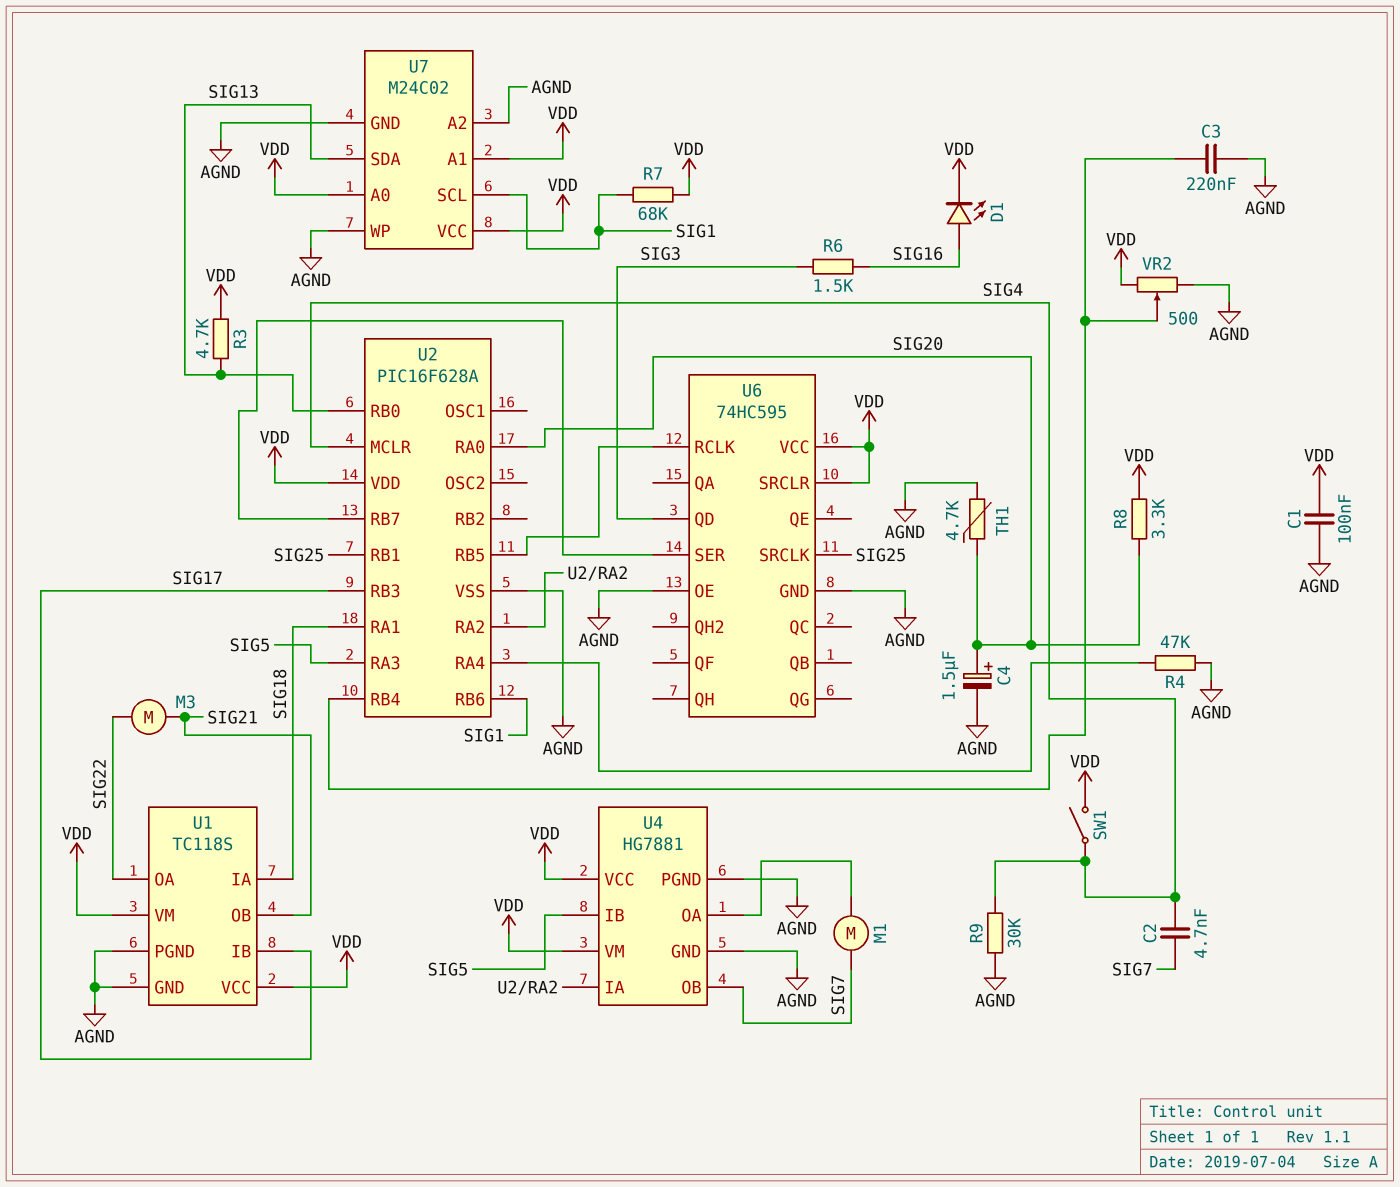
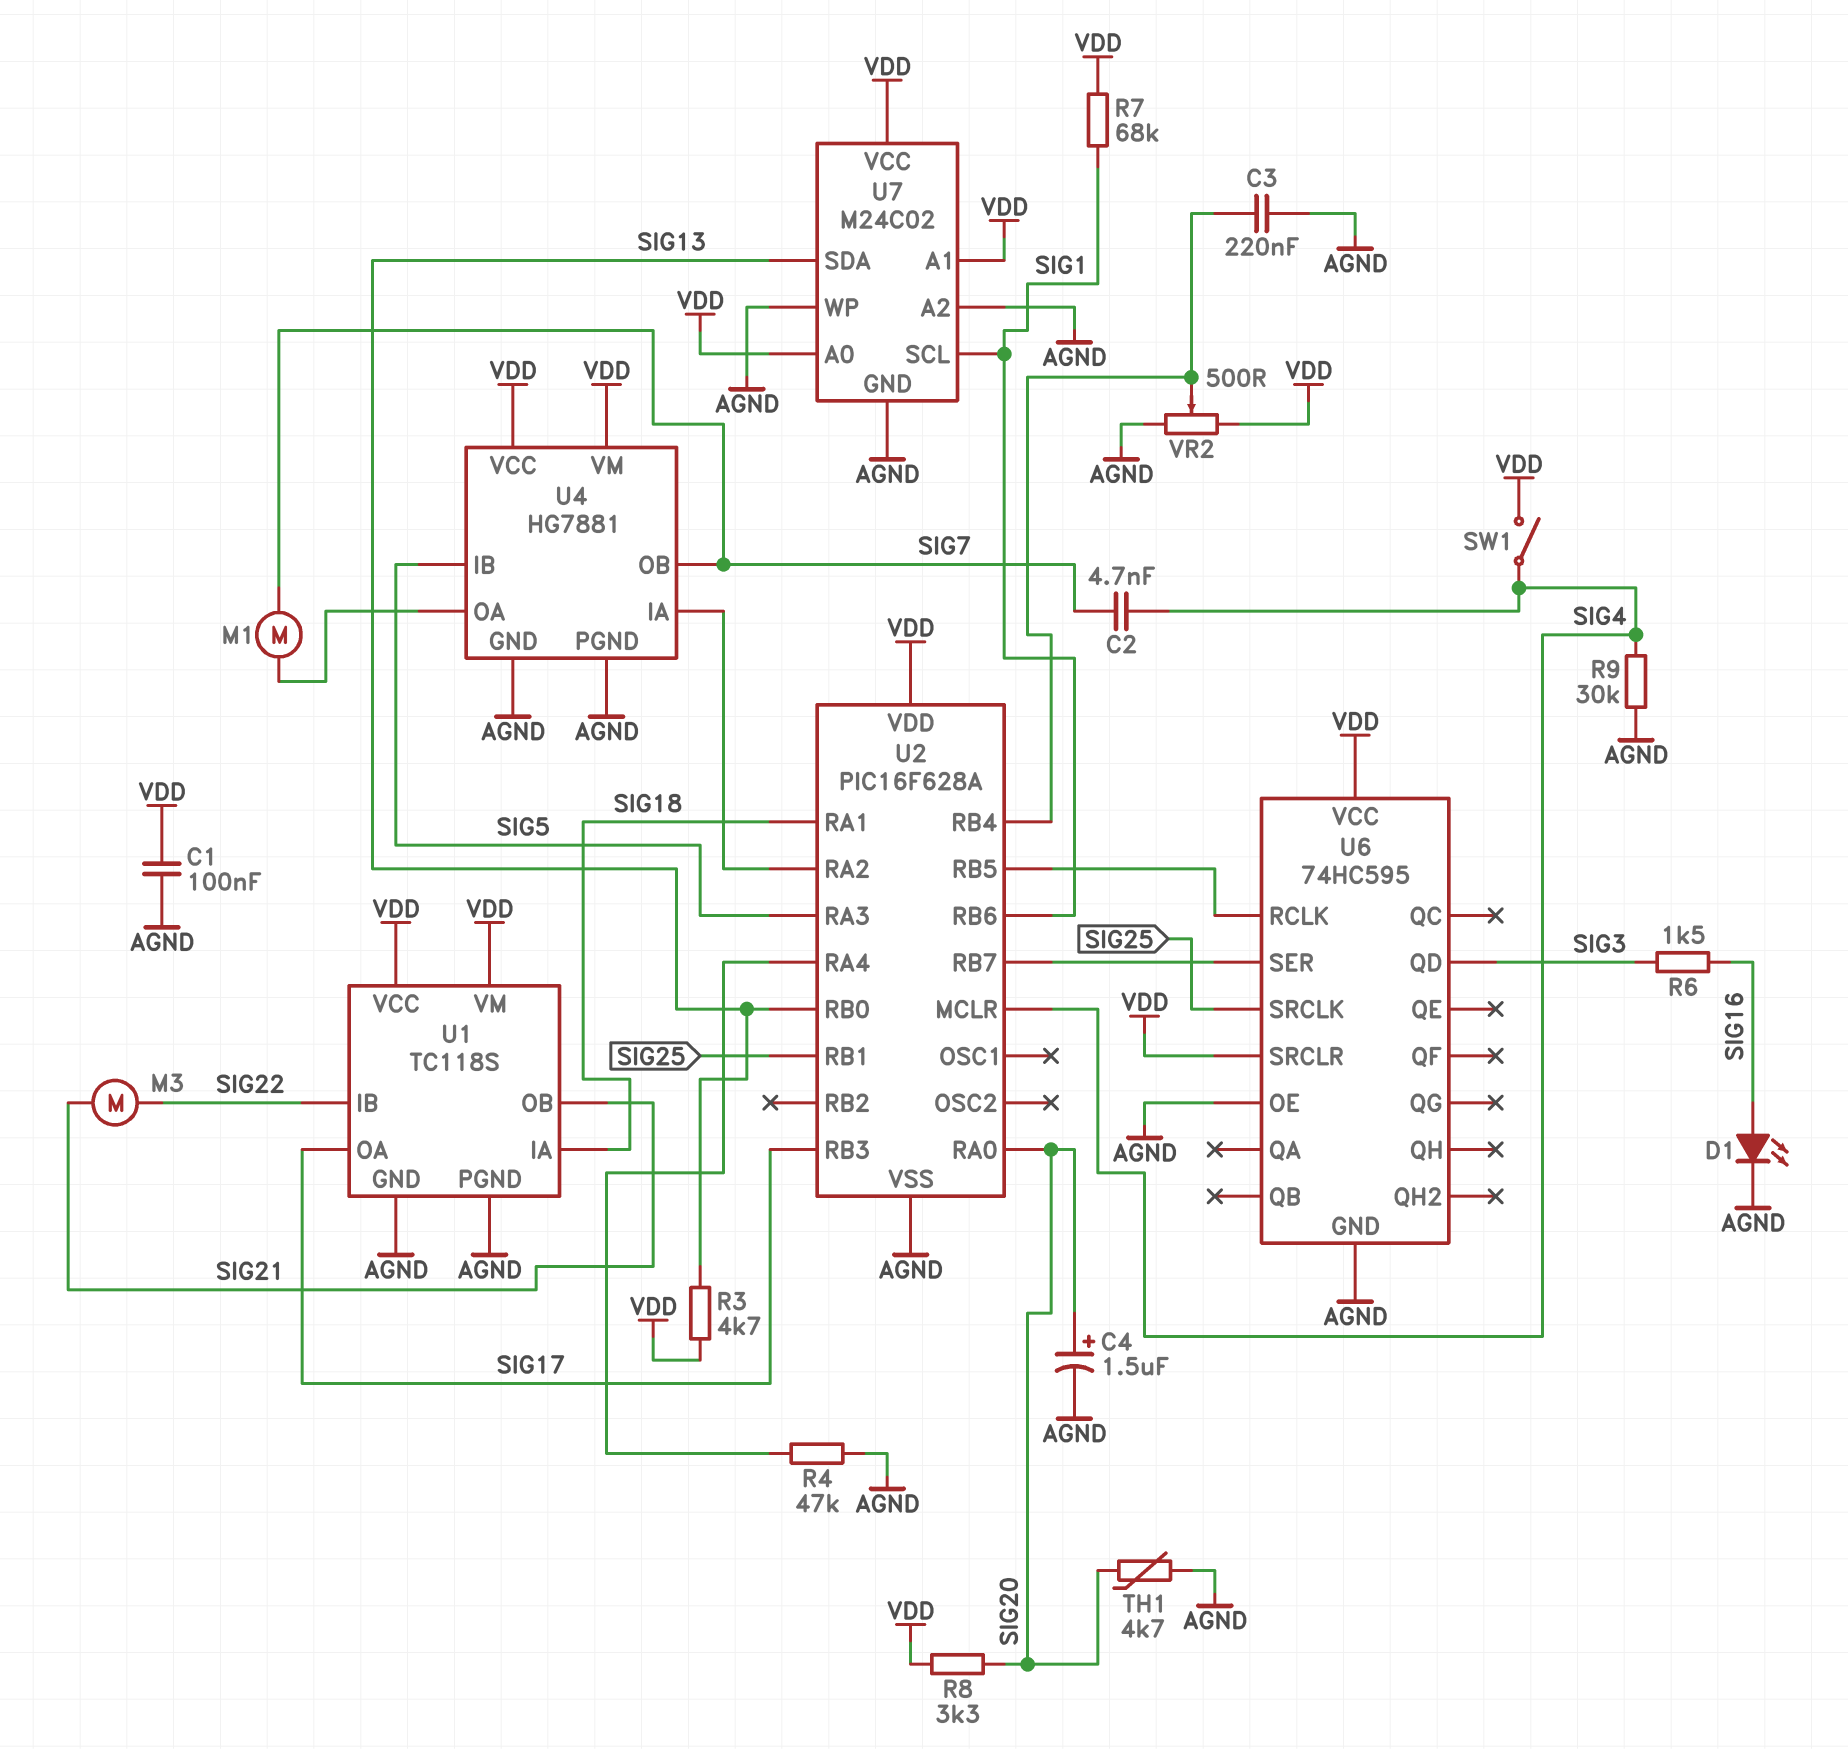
D1: LED (A SIG16, K VDD) -> LED (A SIG16, K AGND)
U1 pin IB: SIG17 -> SIG22
U1 pin OA: SIG22 -> SIG17

